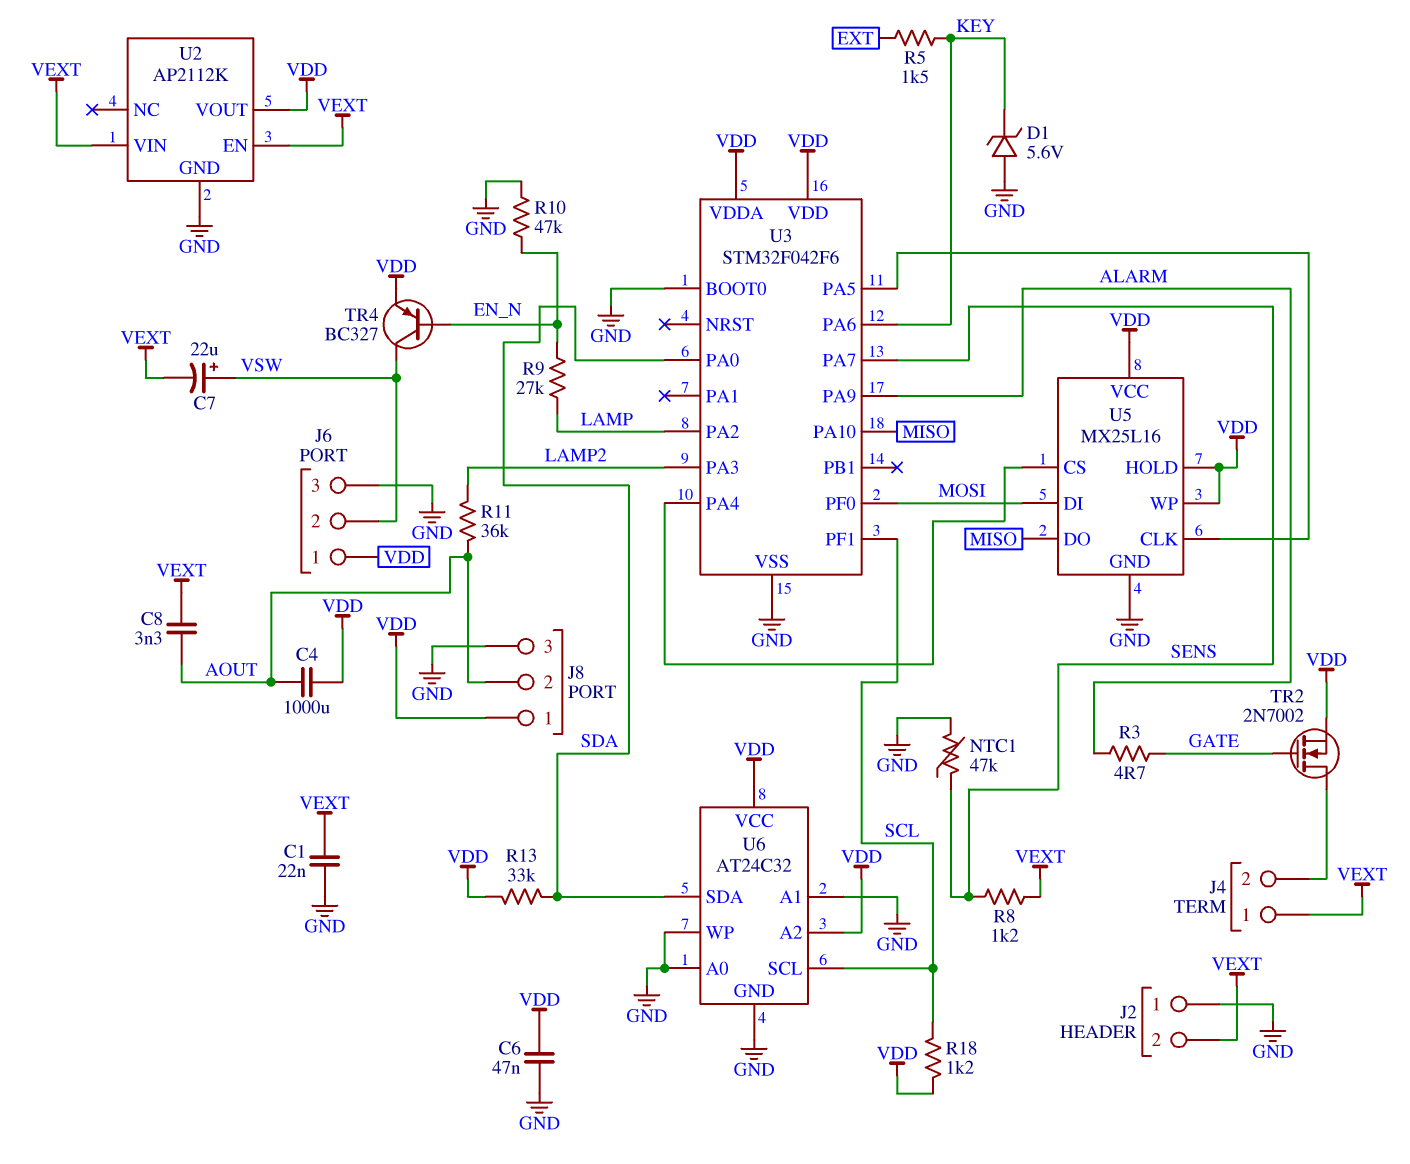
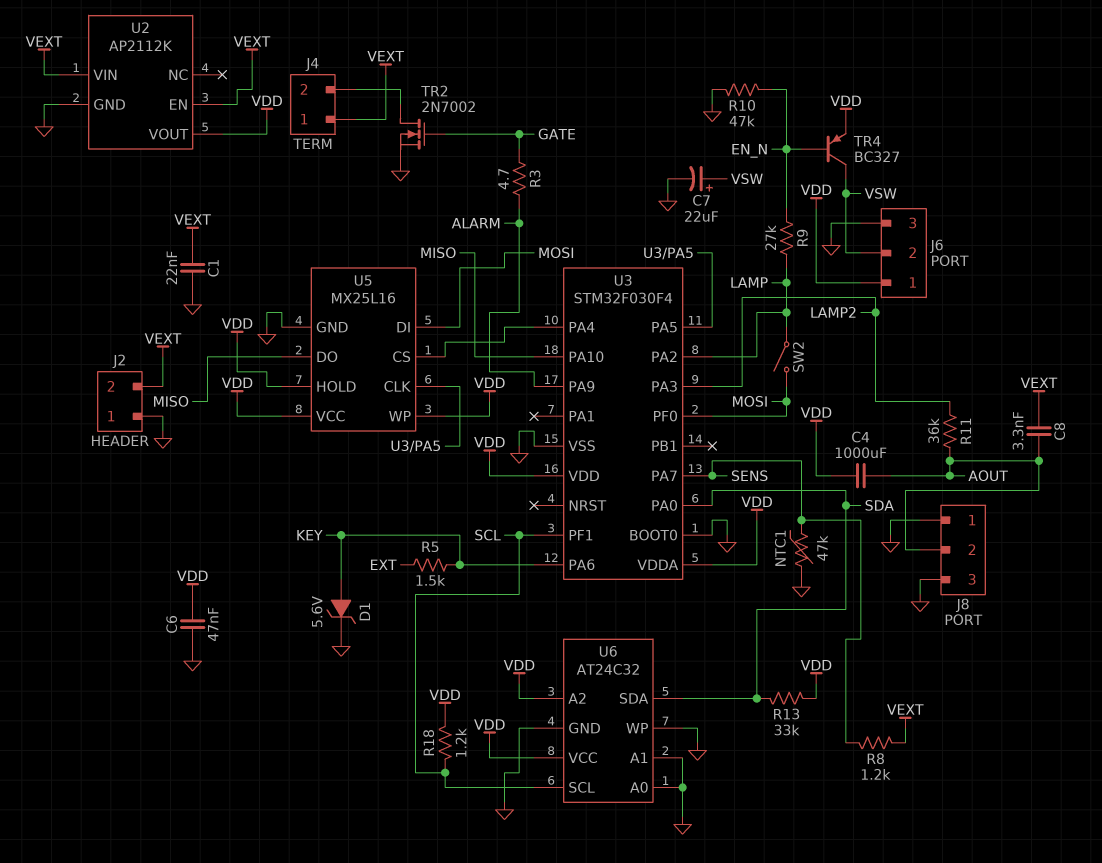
C7: 22uF (plus VSW, minus VEXT) -> 22uF (plus VSW, minus GND)
D1: zener 5.6V (A GND, K KEY) -> zener 5.6V (A KEY, K GND)
J8 pin 1: VDD -> GND
SW2: none -> switch (LAMP, MOSI)
TR2: NMOS 2N7002 (G GATE, D J4/2, S VDD) -> NMOS 2N7002 (G GATE, D J4/2, S GND)
U3: STM32F042F6 -> STM32F030F4

